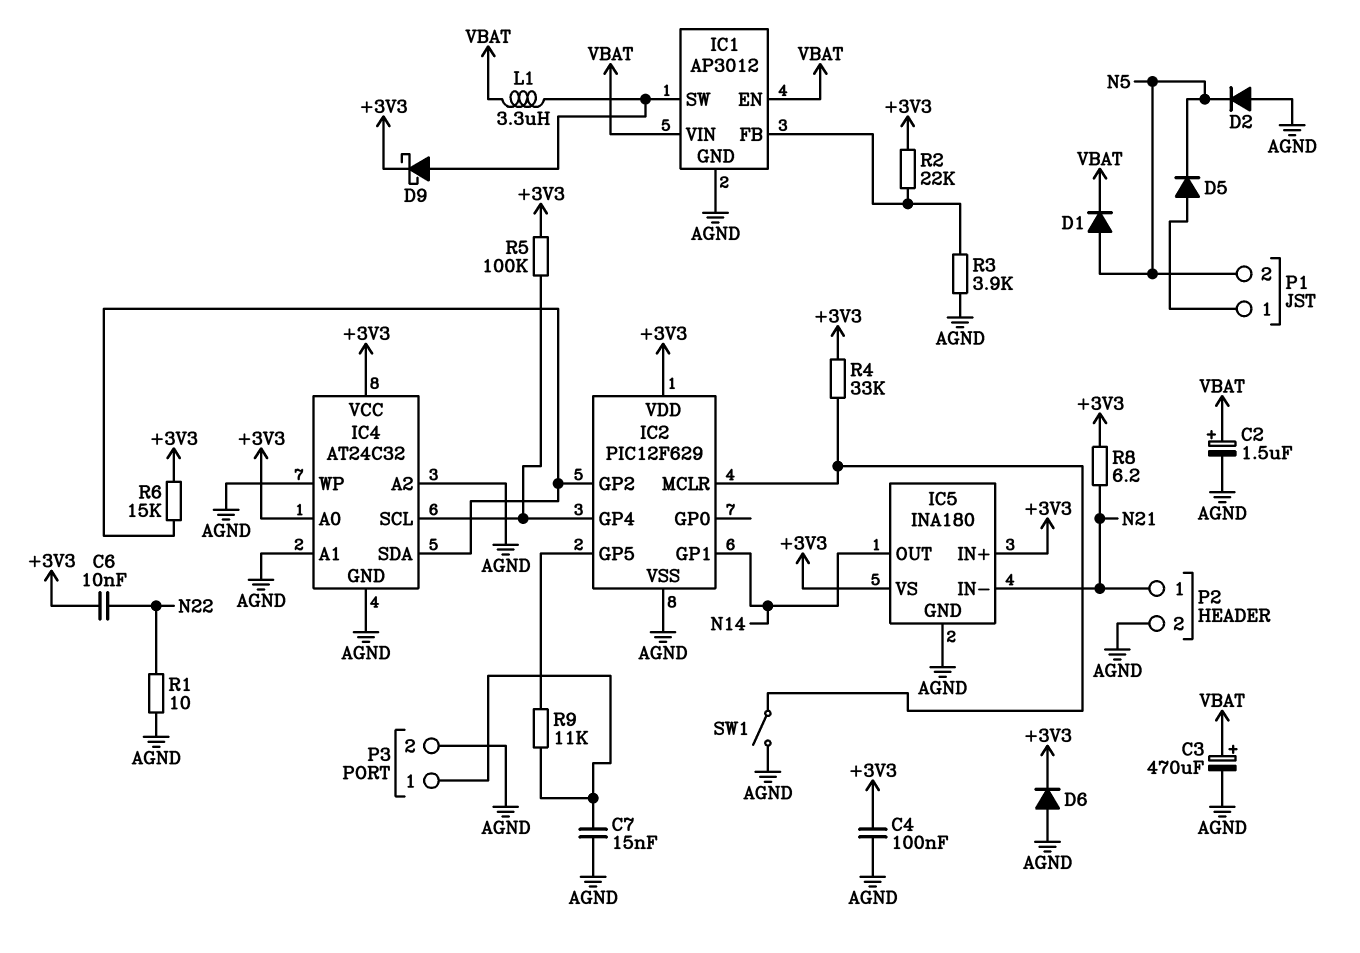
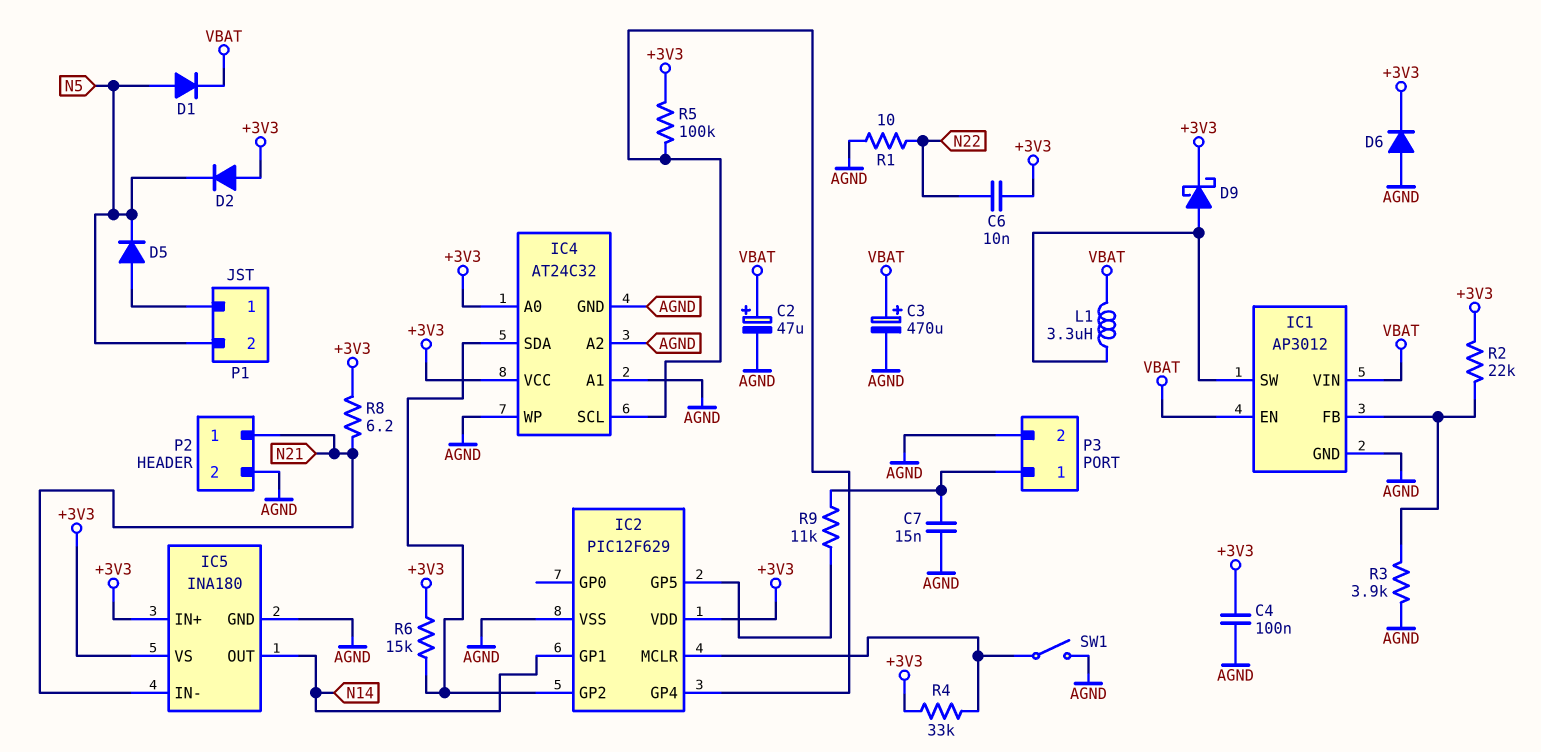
C2: 1.5uF (plus VBAT, minus AGND) -> 47uF (plus VBAT, minus AGND)
D2: diode (A AGND, K N5) -> diode (A +3V3, K N5)

